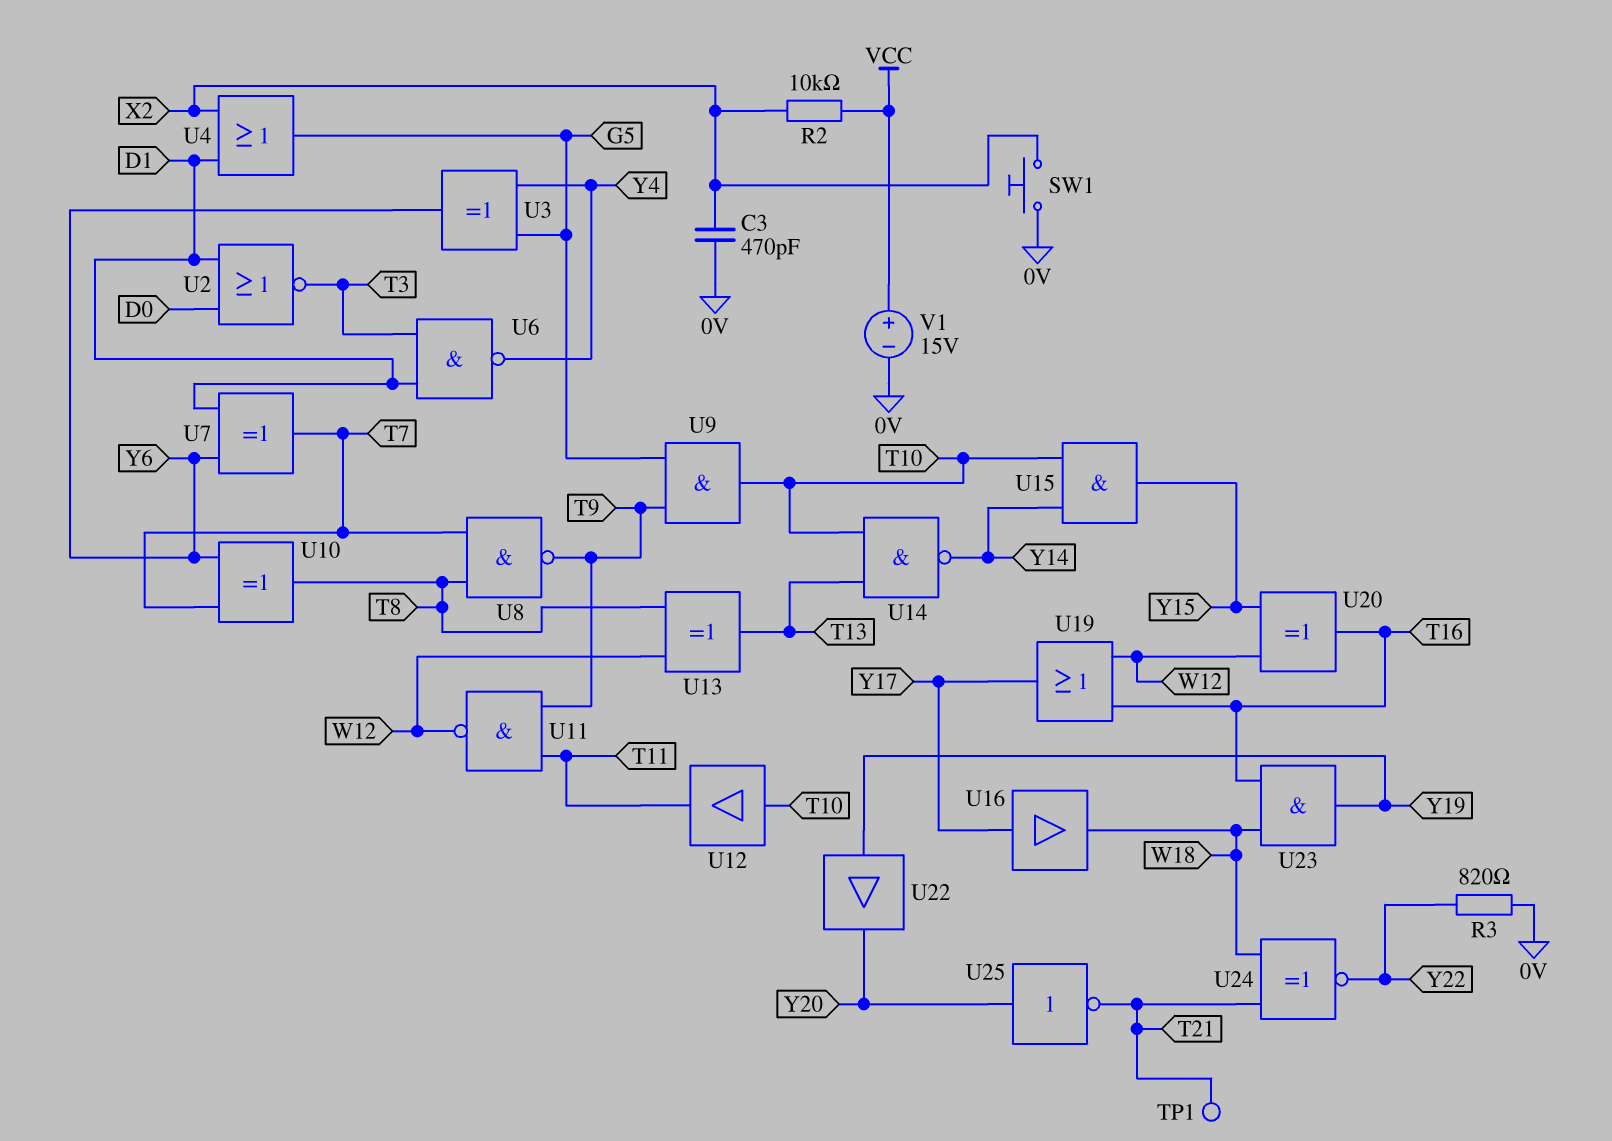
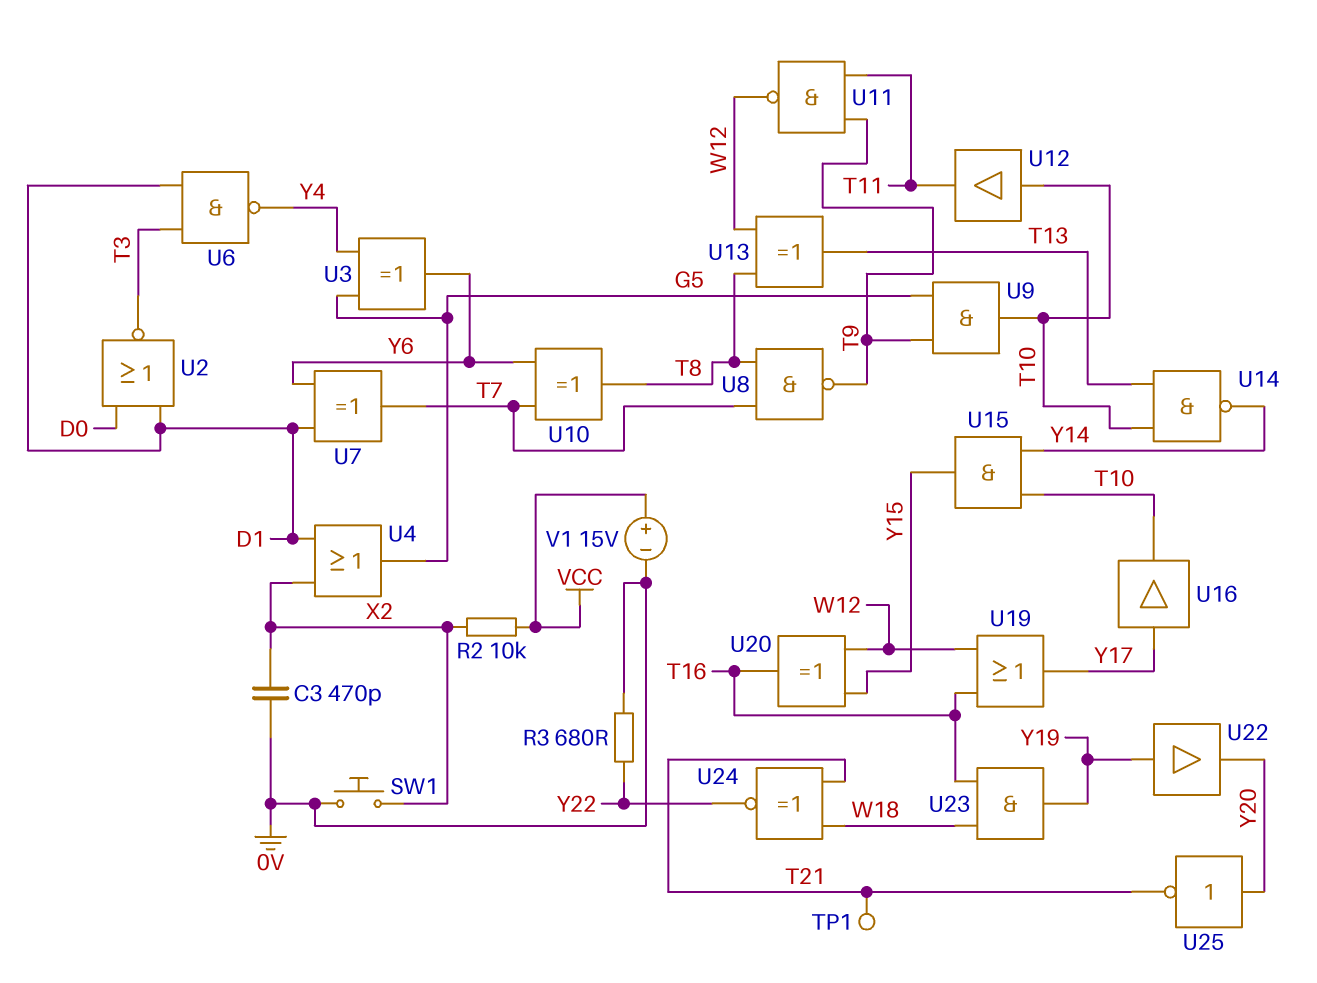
R3: 820 (0V, Y22) -> 680 (0V, Y22)
U16: buffer (in Y17, out W18) -> buffer (in Y17, out T10)

